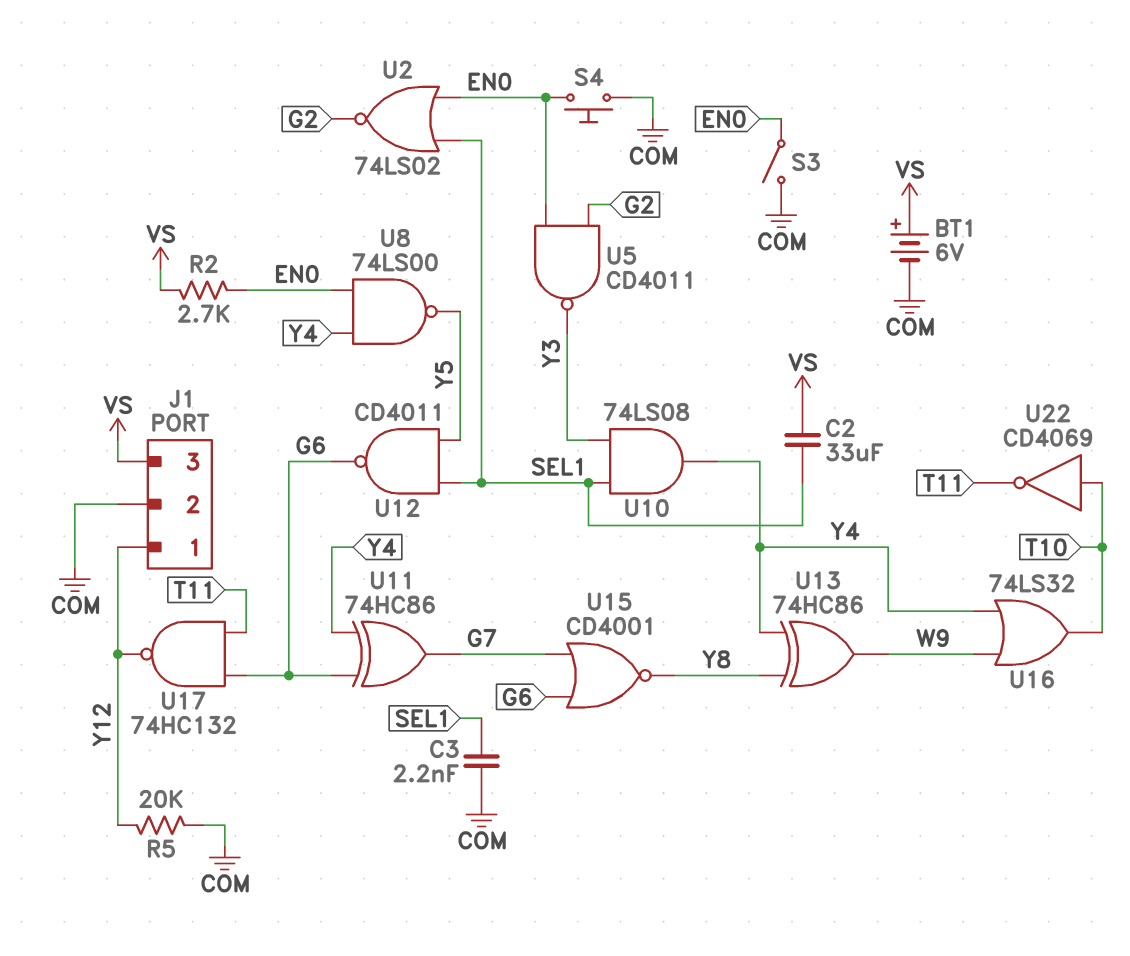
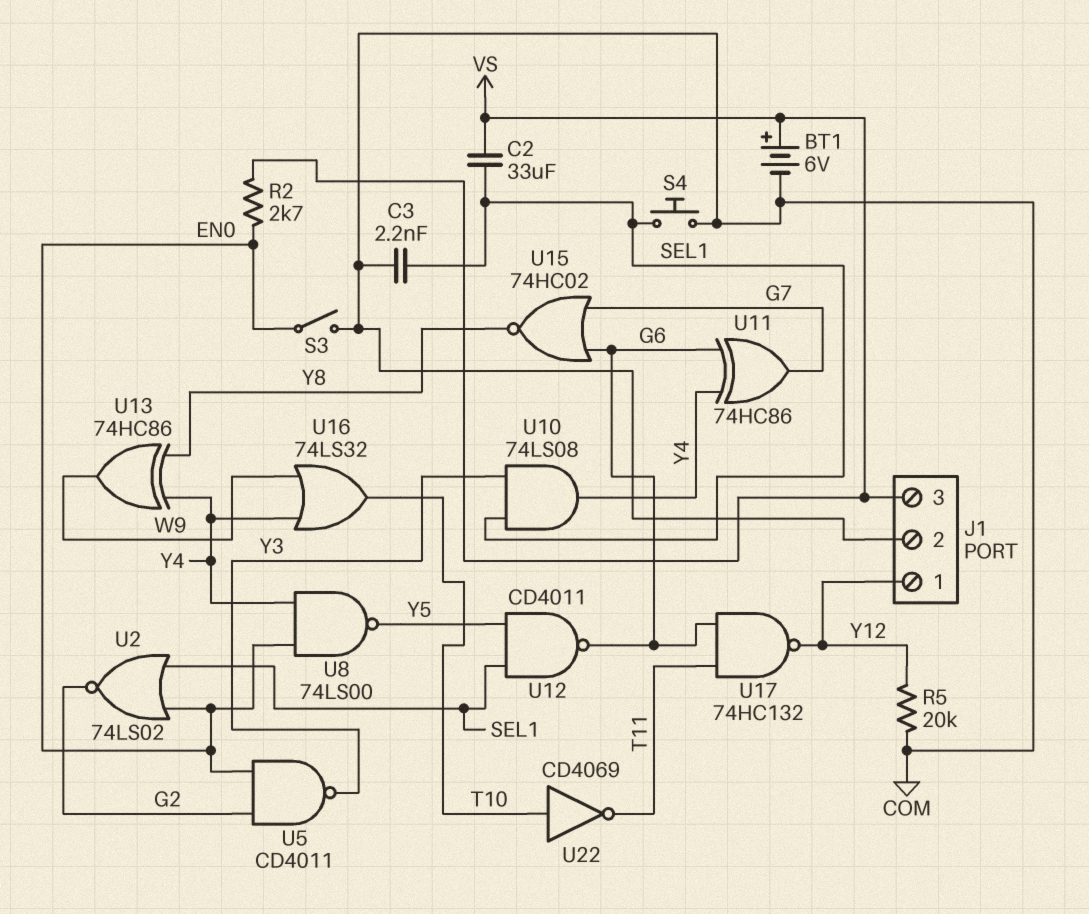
S4: button (COM, EN0) -> button (COM, SEL1)
U15: NOR CD4001 (in G6, in G7, out Y8) -> NOR 74HC02 (in G6, in G7, out Y8)

